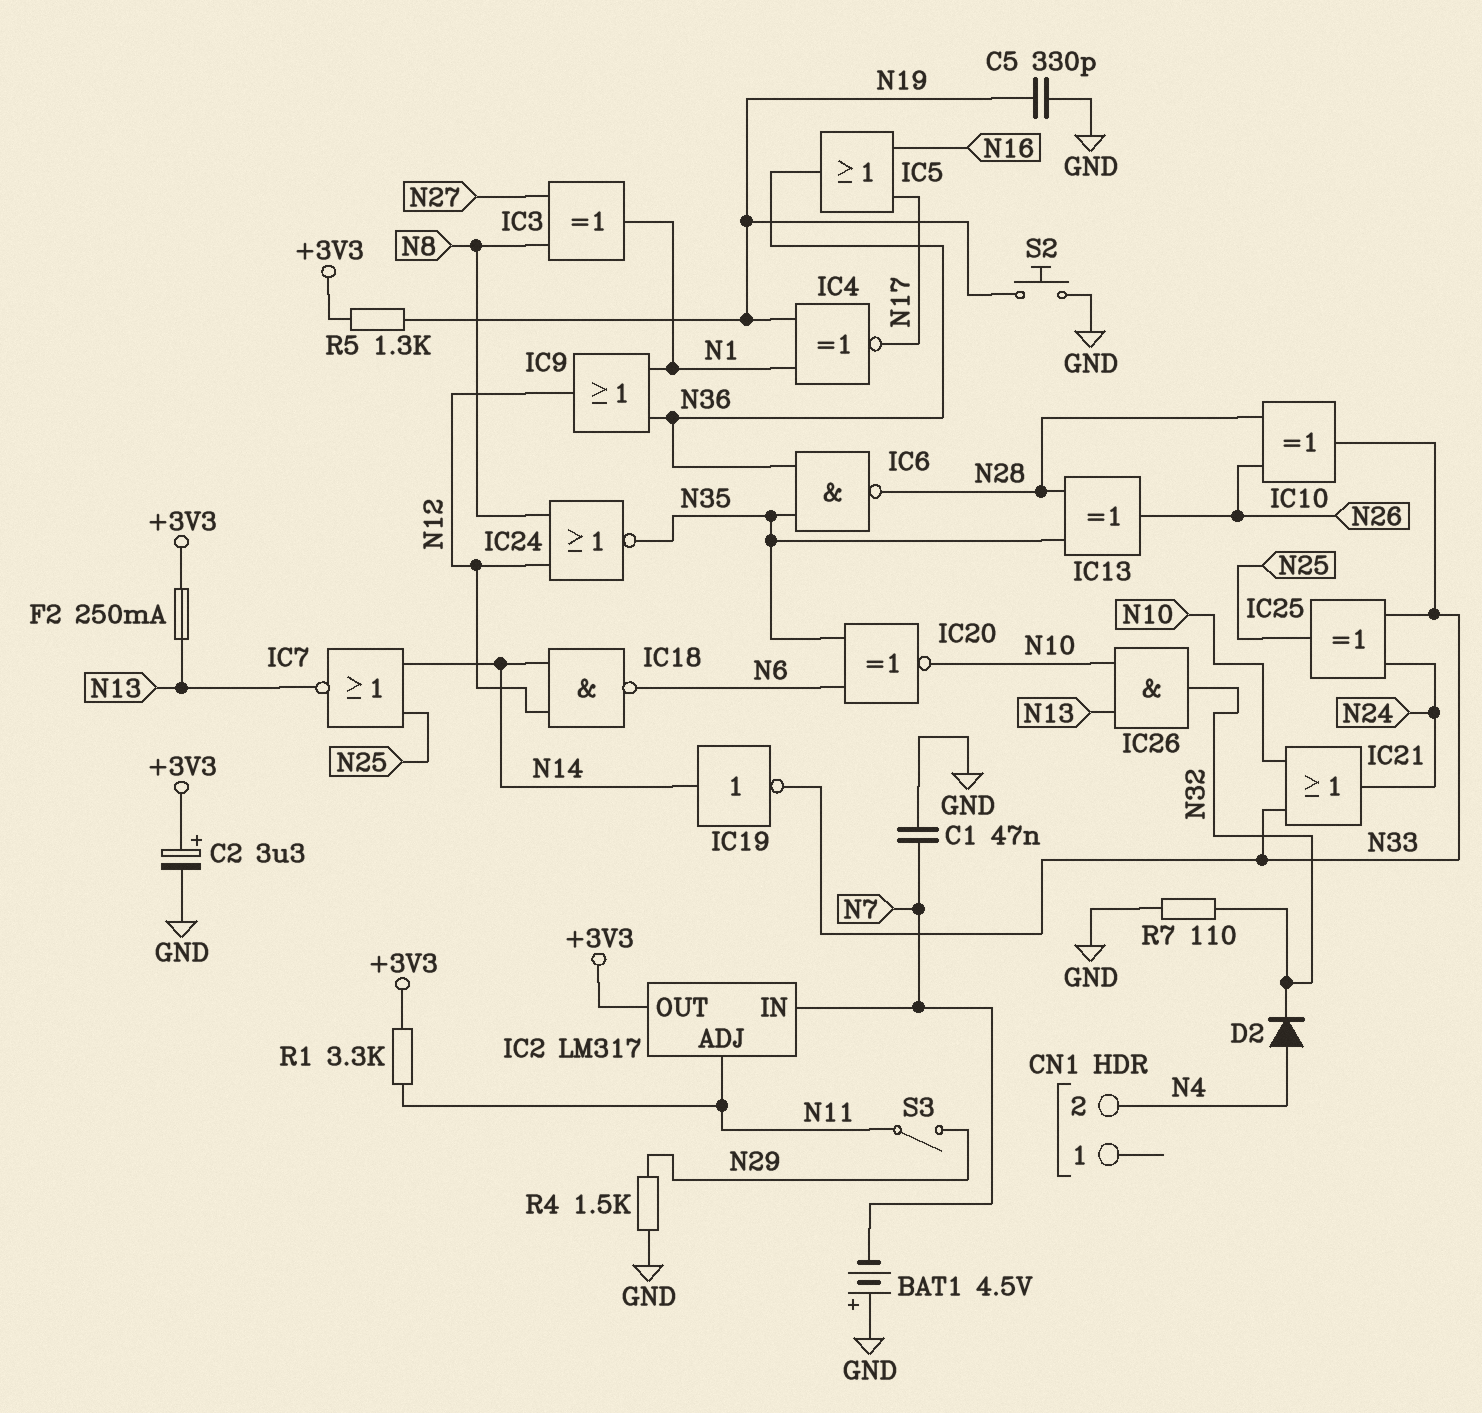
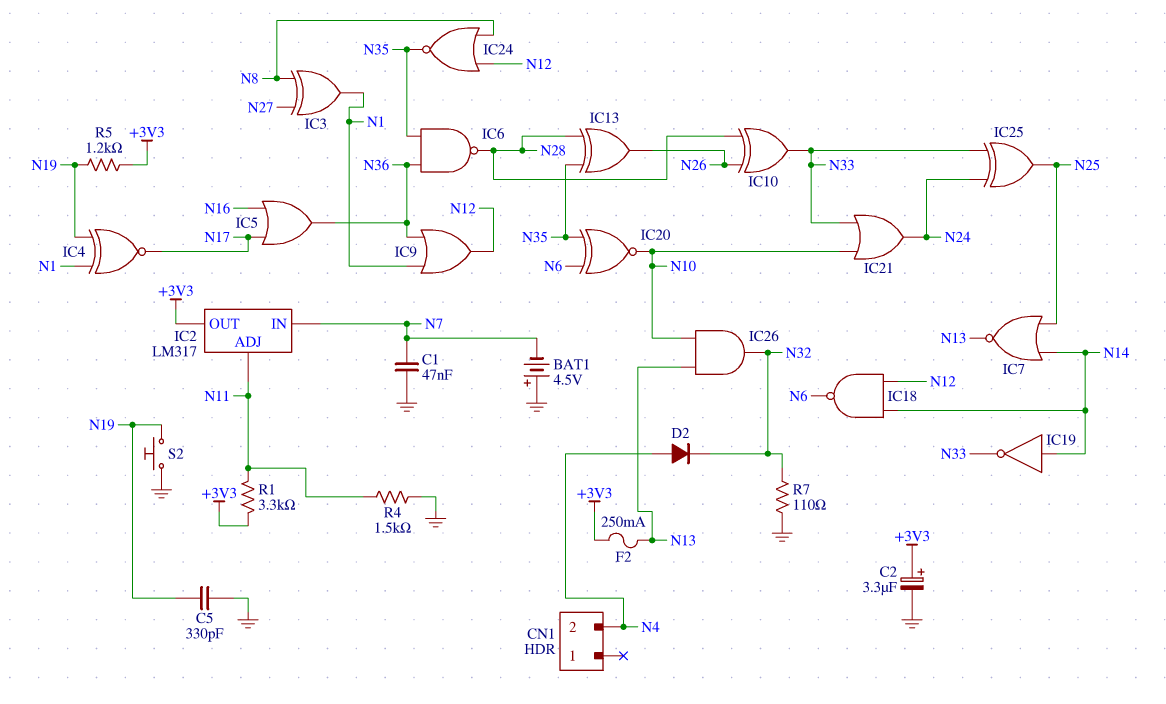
R4: 1.5k (GND, N29) -> 1.5k (GND, N11)
R5: 1.3k (+3V3, N19) -> 1.2k (+3V3, N19)
S3: switch (N11, N29) -> none

